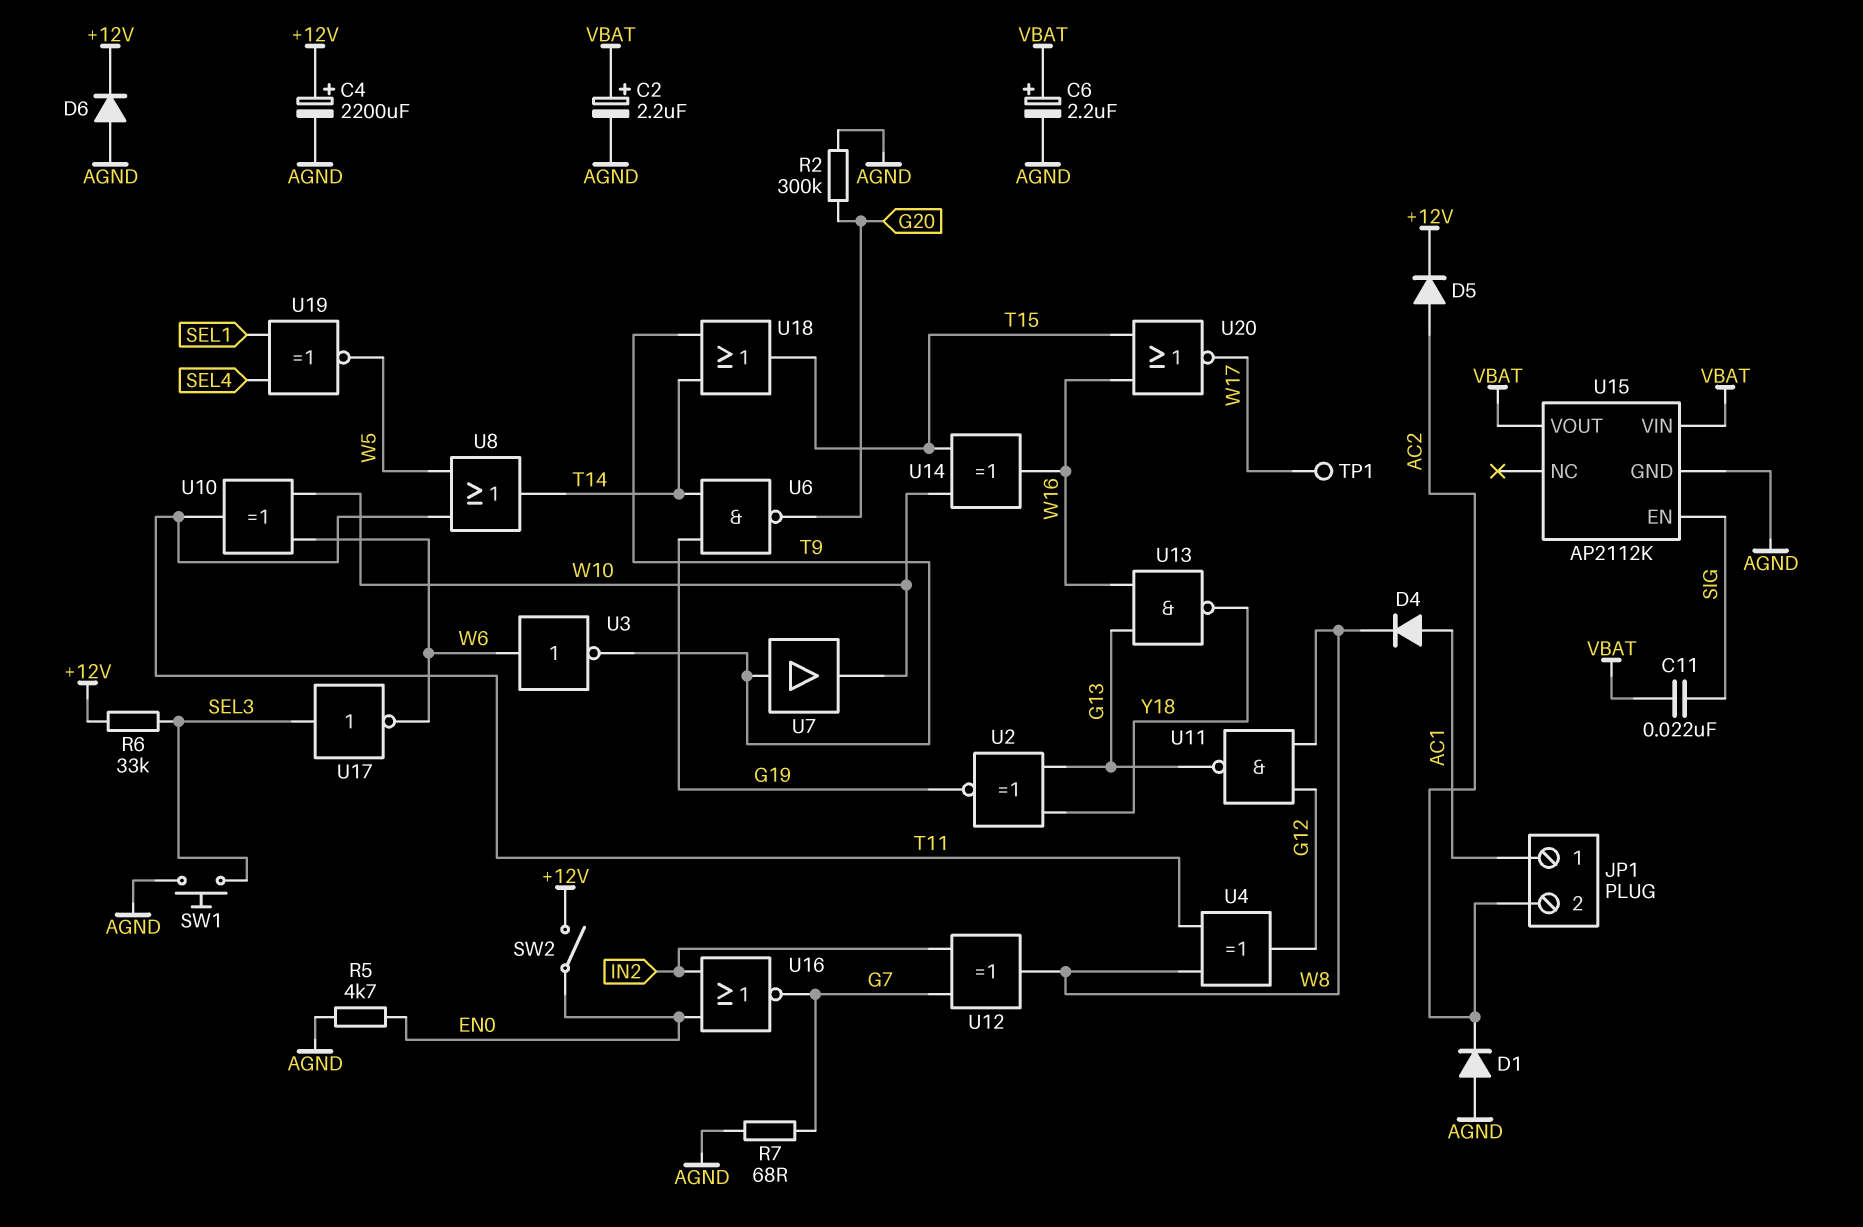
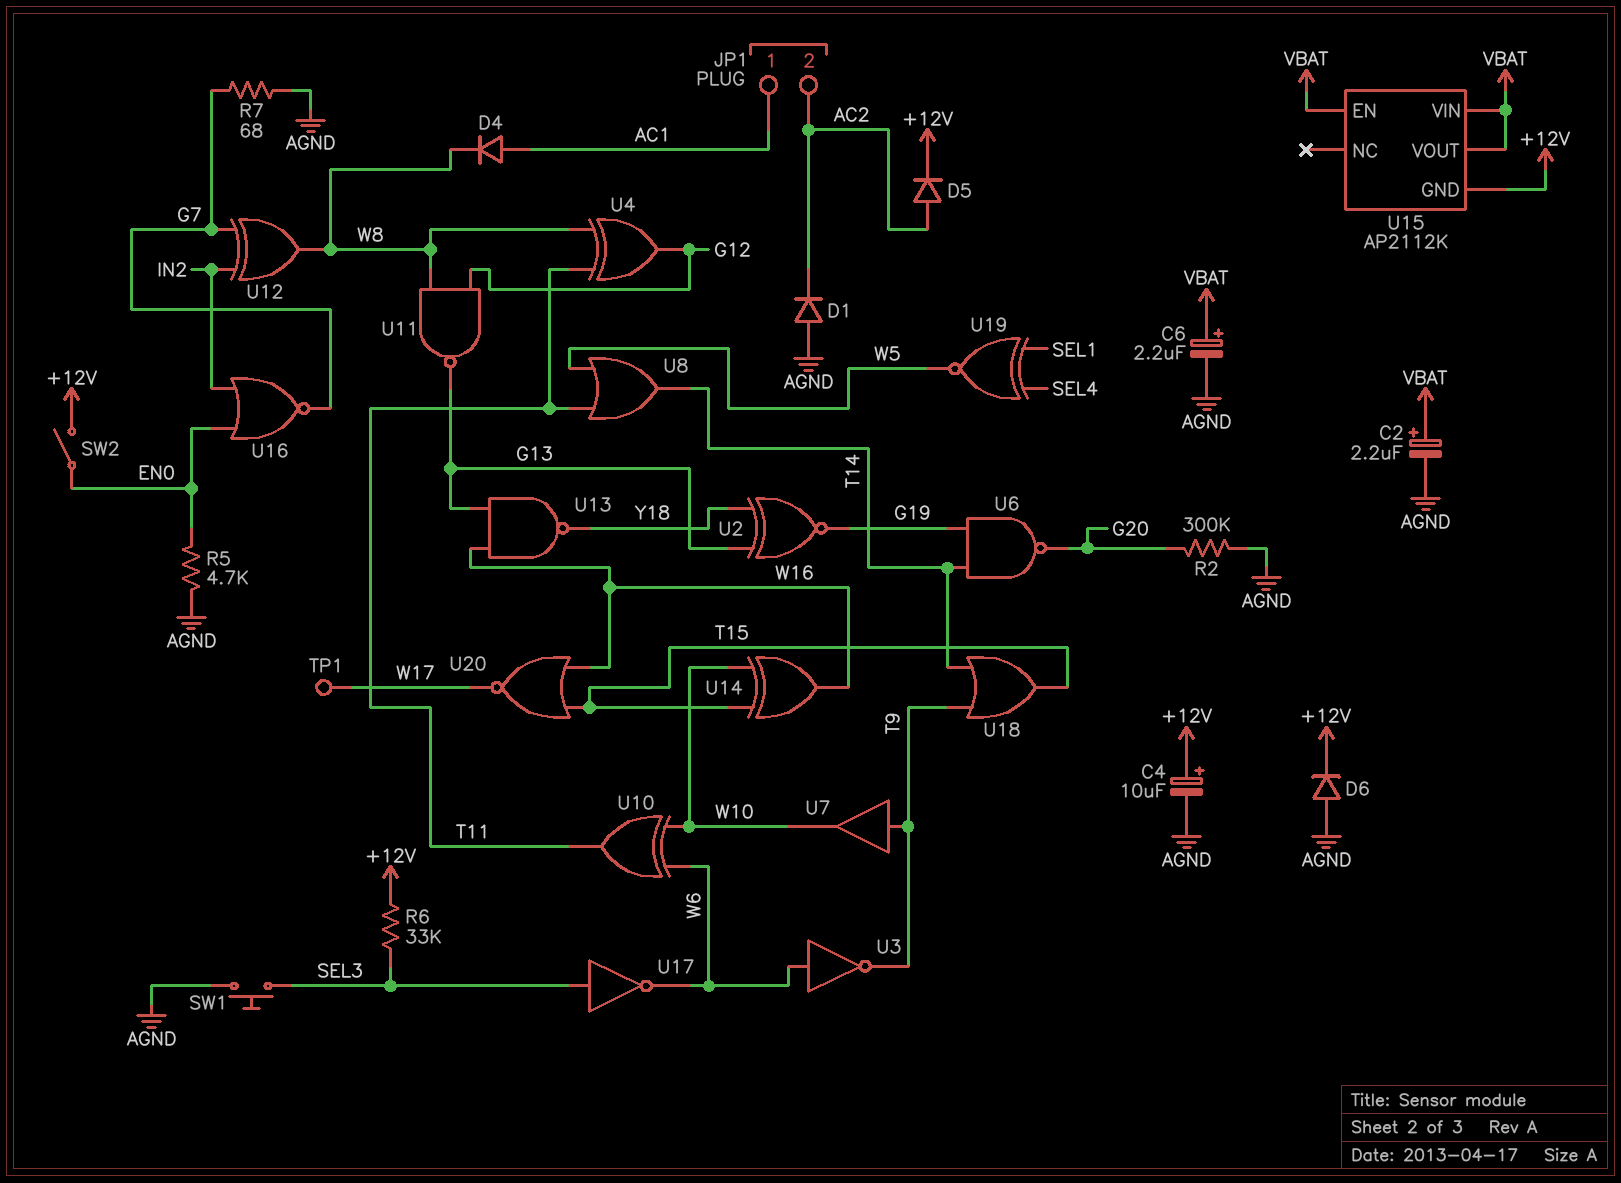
C4: 2200uF (plus +12V, minus AGND) -> 10uF (plus +12V, minus AGND)
C11: 22nF (SIG, VBAT) -> none
U15 pin EN: SIG -> VBAT
U15 pin GND: AGND -> +12V

